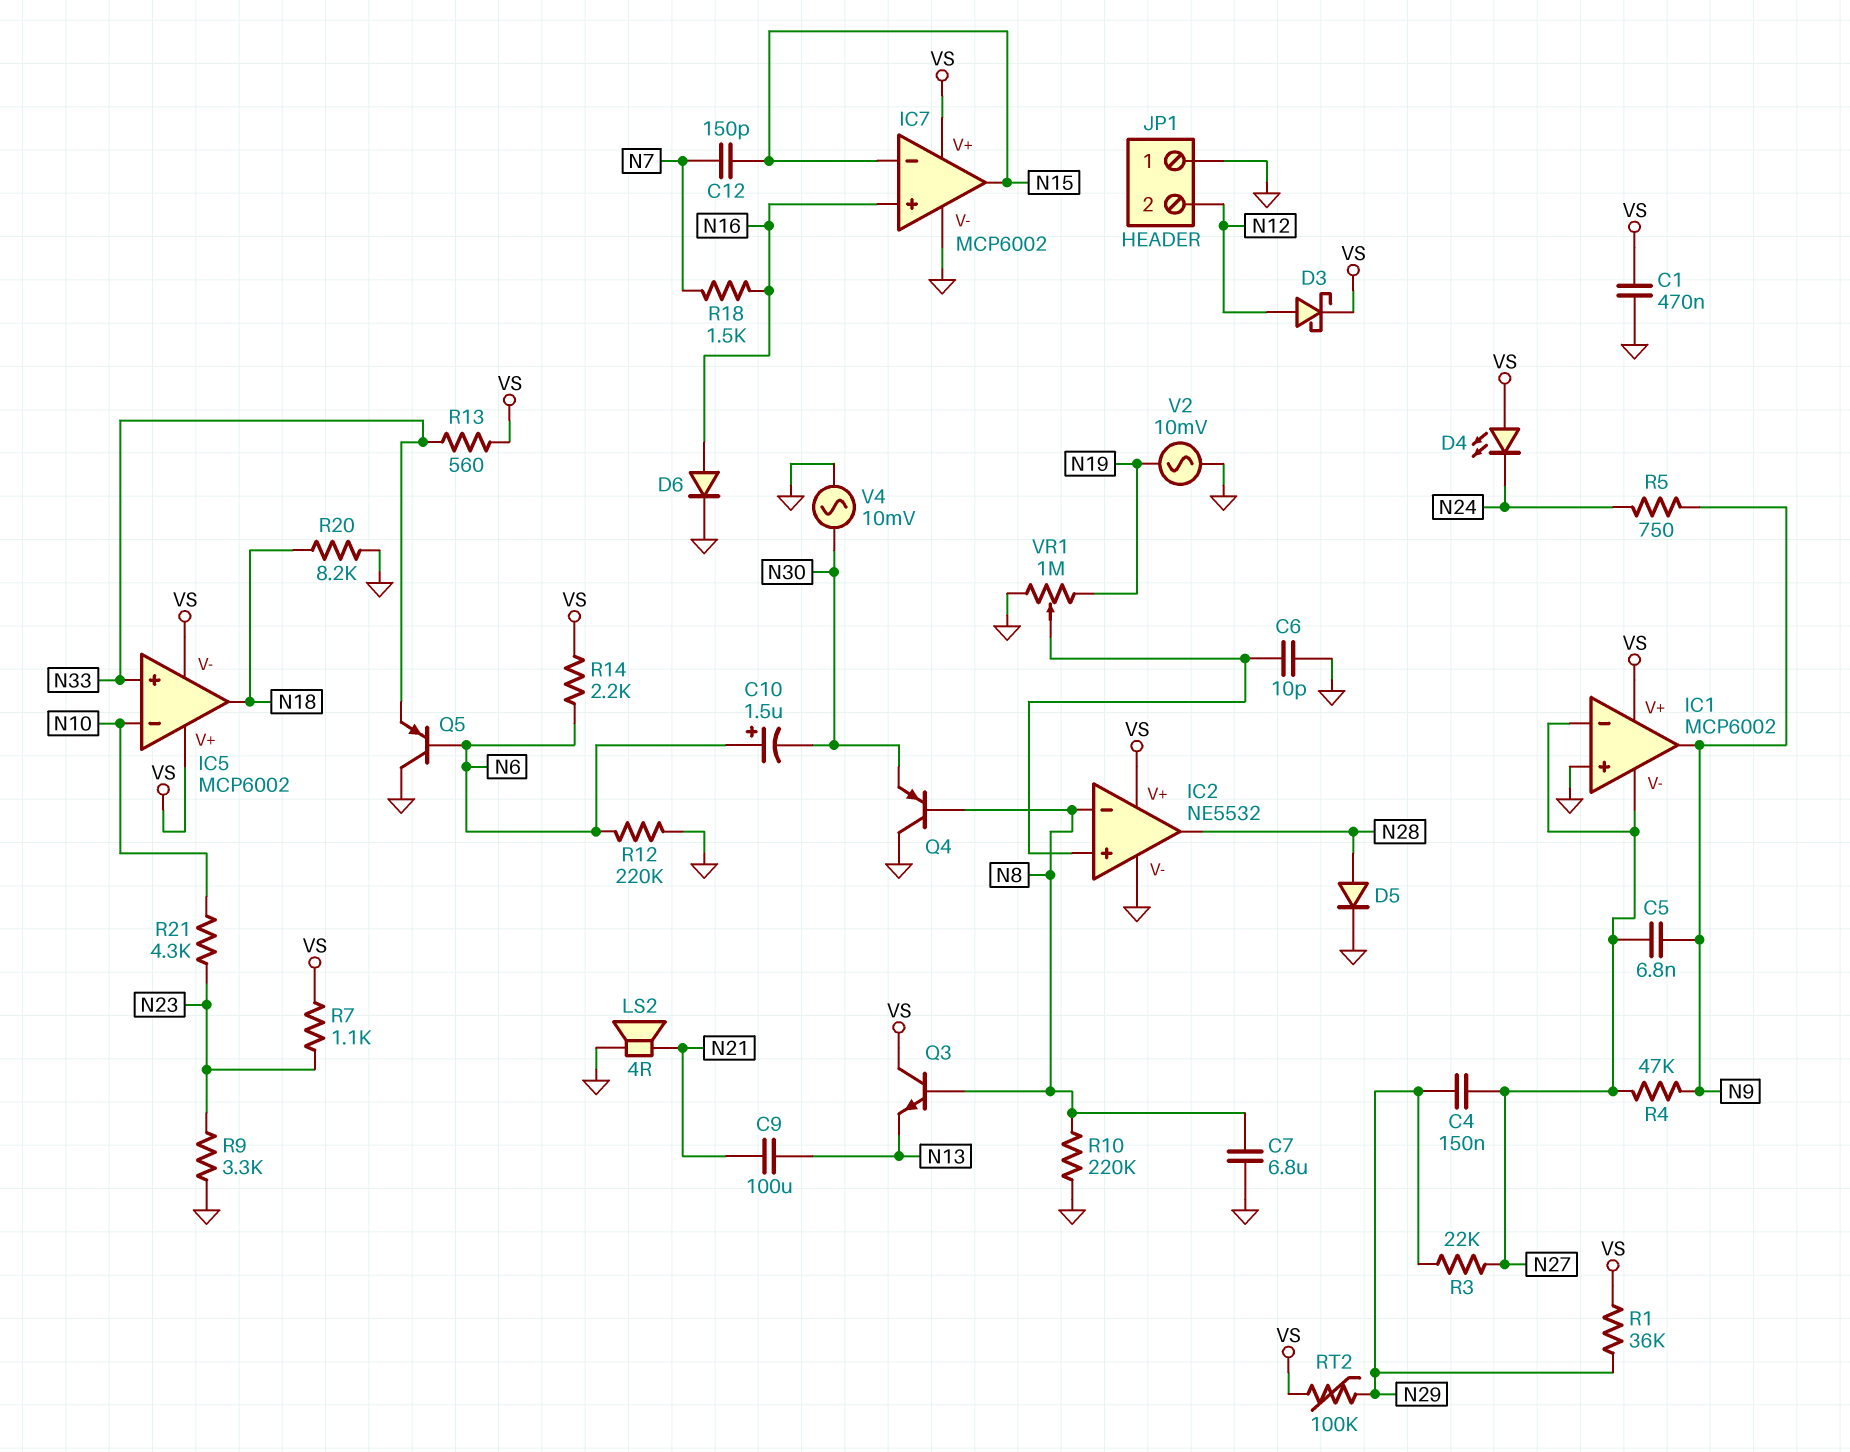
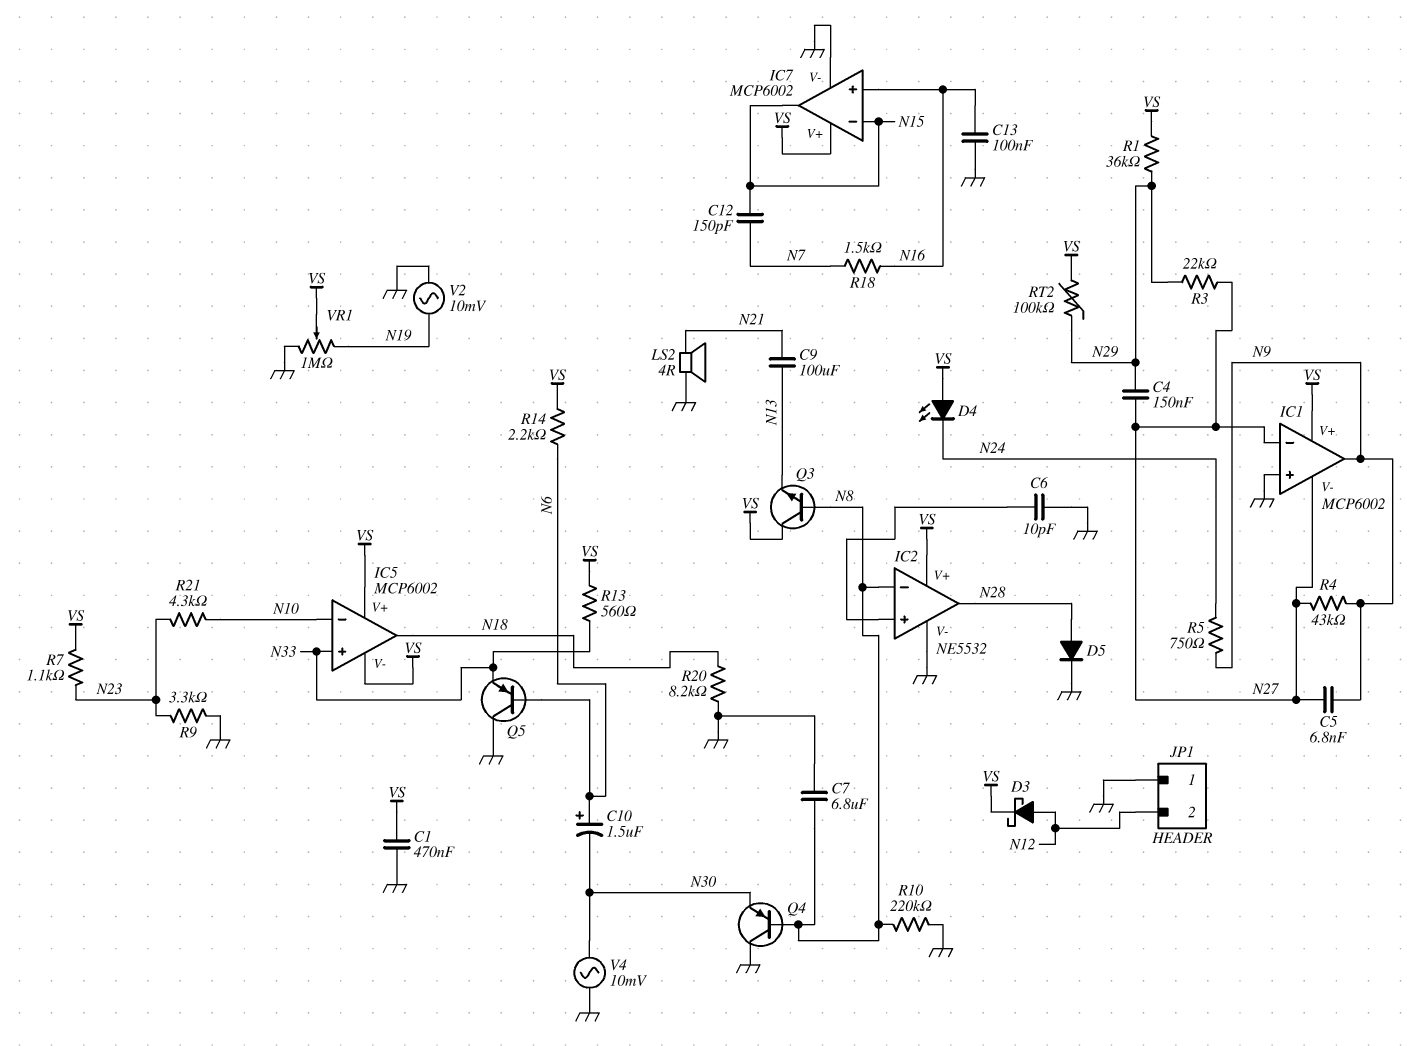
C13: none -> 100nF (GND, N16)
D6: diode (A N16, K GND) -> none
R4: 47k (N9, N27) -> 43k (N9, N27)
R12: 220k (GND, N6) -> none
VR1: 1M (GND, N19, wiper IC2/in+) -> 1M (GND, N19, wiper VS)

